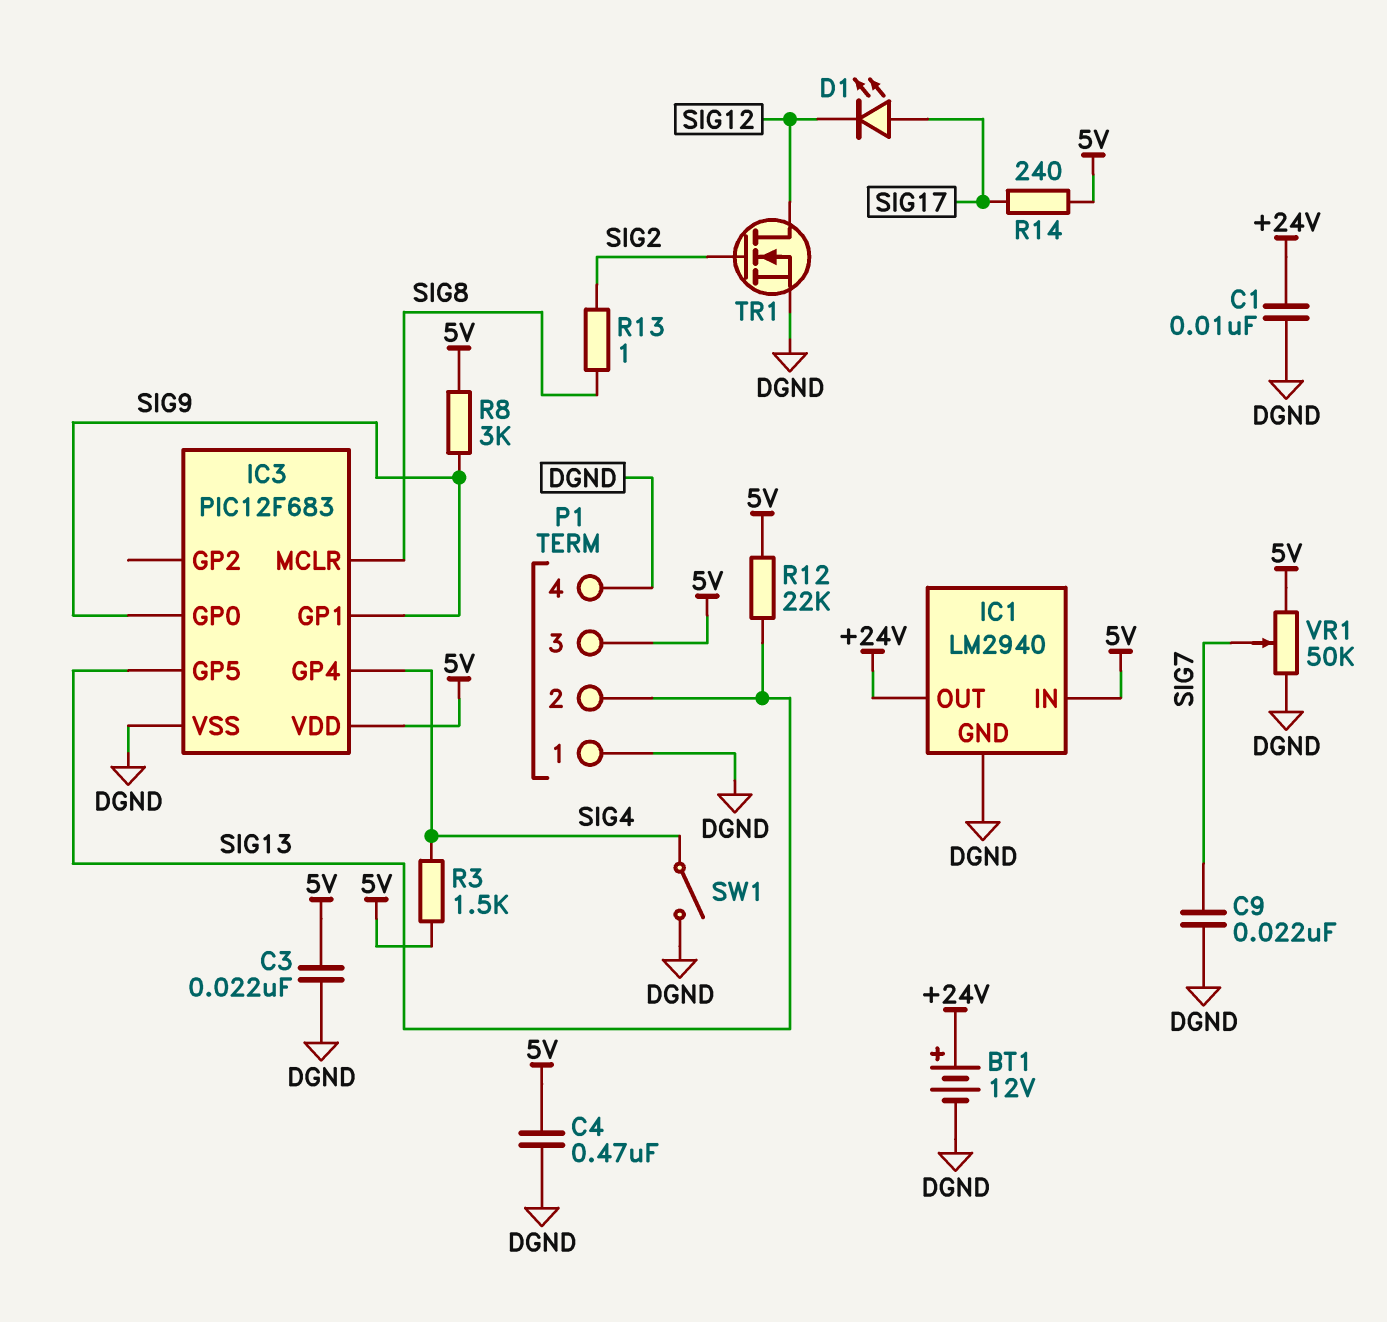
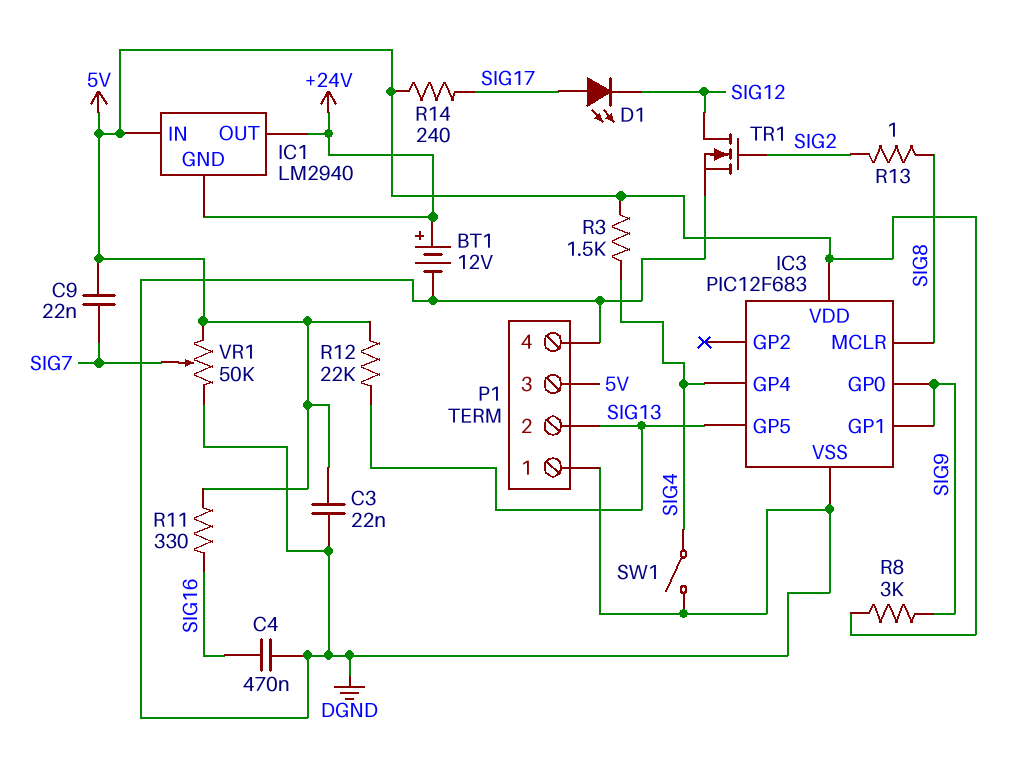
C1: 10nF (+24V, DGND) -> none
C4: 470nF (5V, DGND) -> 470nF (DGND, SIG16)
C9: 22nF (DGND, SIG7) -> 22nF (5V, SIG7)
IC1 pin GND: DGND -> +24V
R11: none -> 330 (5V, SIG16)

